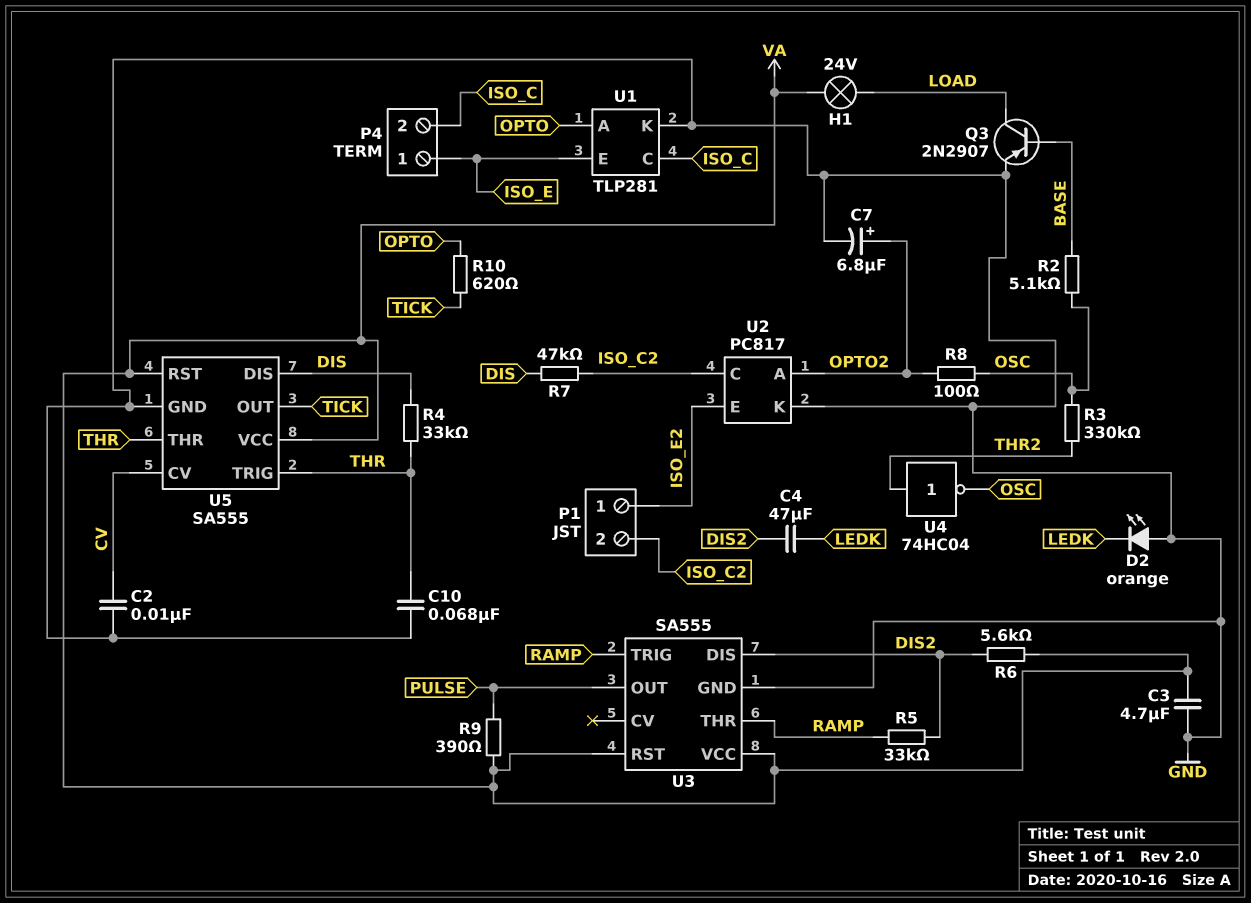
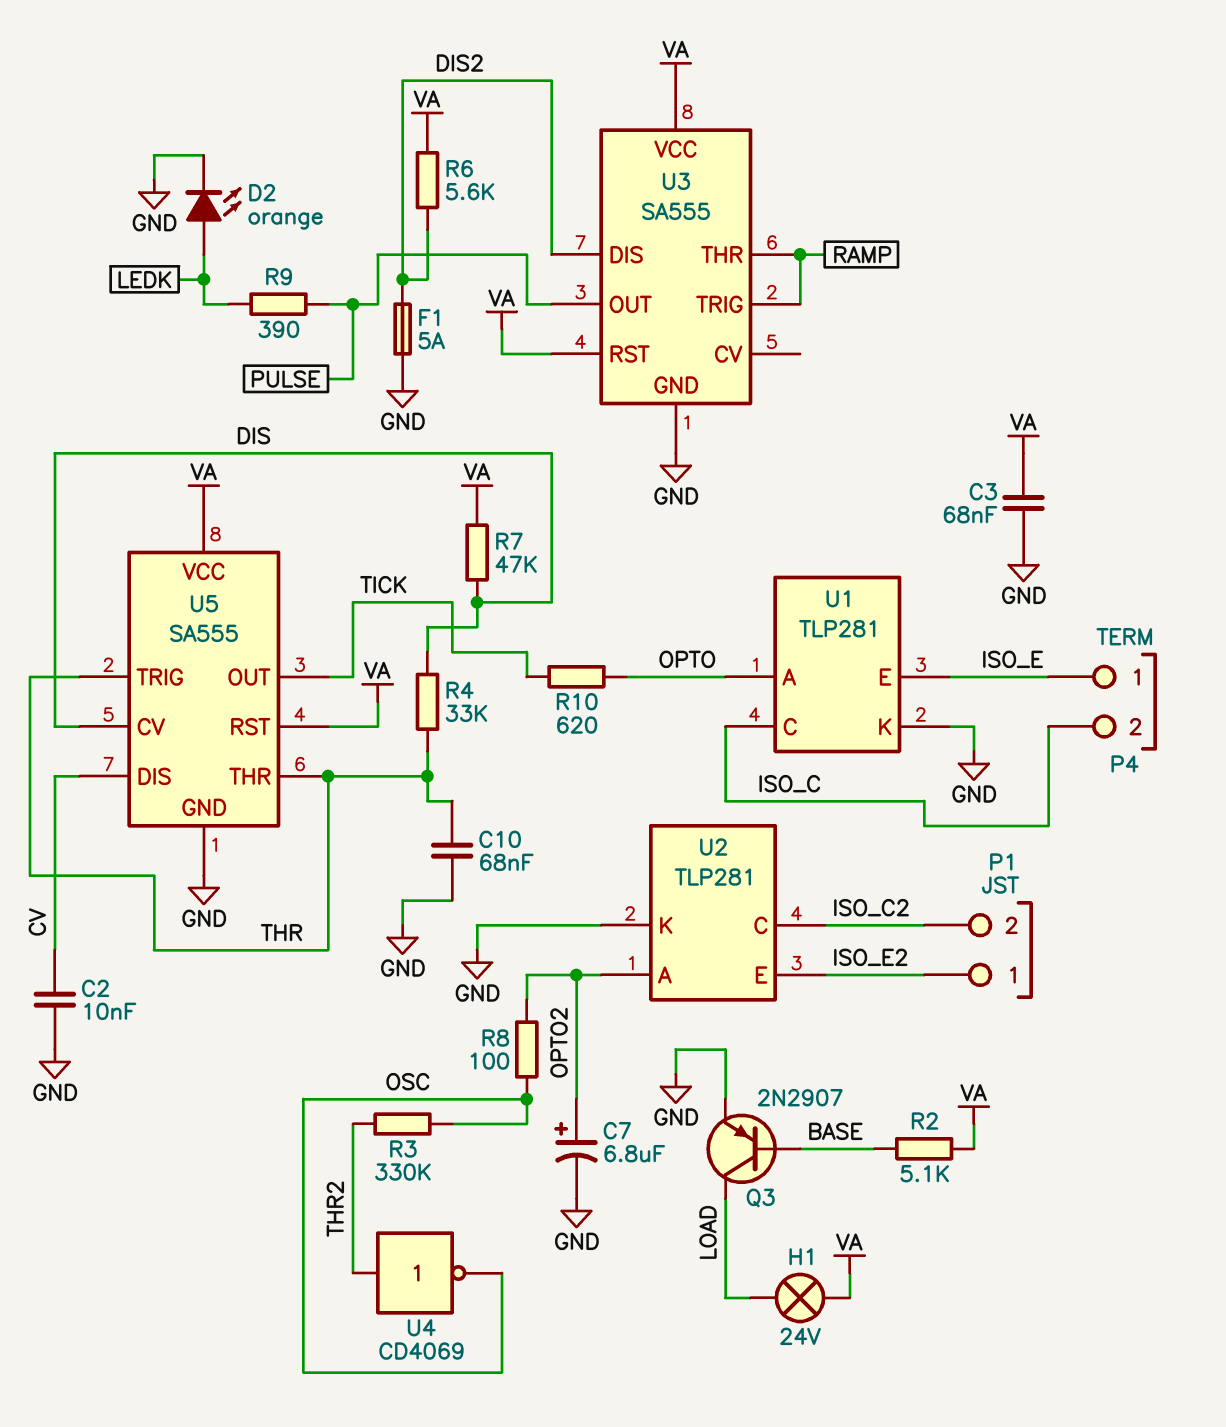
C3: 4.7uF (GND, VA) -> 68nF (GND, VA)
C4: 47uF (DIS2, LEDK) -> none
D2: LED orange (A GND, K LEDK) -> LED orange (A LEDK, K GND)
F1: none -> 5A (DIS2, GND)
R2: 5.1k (BASE, OSC) -> 5.1k (BASE, VA)
R5: 33k (DIS2, RAMP) -> none
R7: 47k (DIS, ISO_C2) -> 47k (DIS, VA)
R9: 390 (PULSE, VA) -> 390 (LEDK, PULSE)
U2: PC817 -> TLP281
U4: NOT 74HC04 (in THR2, out OSC) -> NOT CD4069 (in THR2, out OSC)
U5 pin CV: CV -> DIS
U5 pin DIS: DIS -> CV

